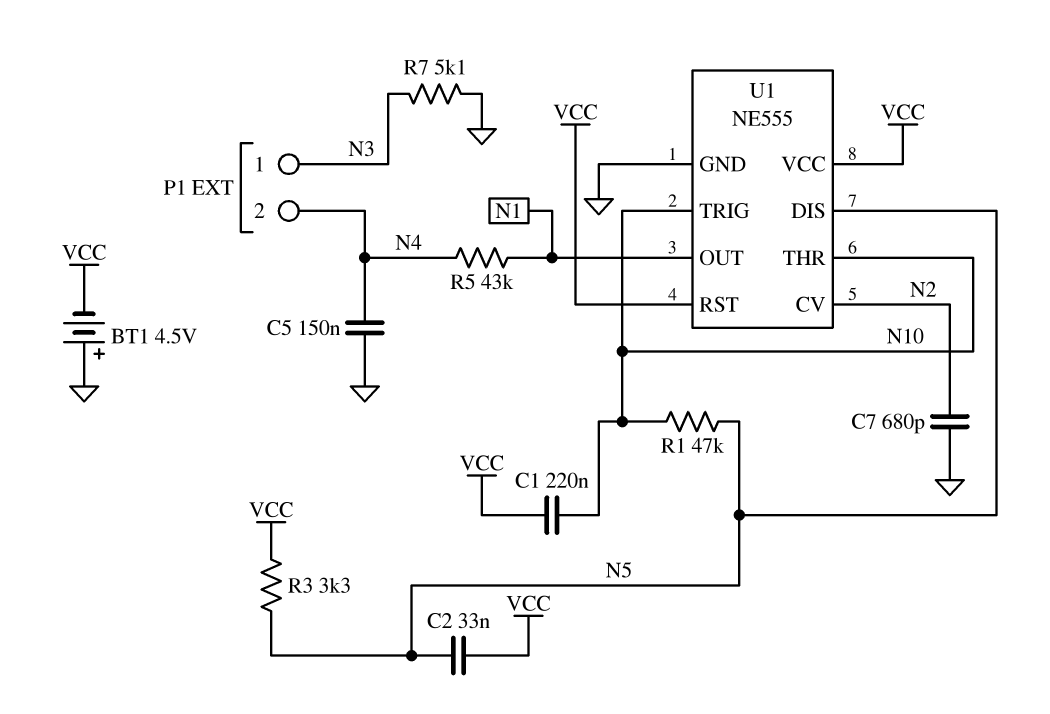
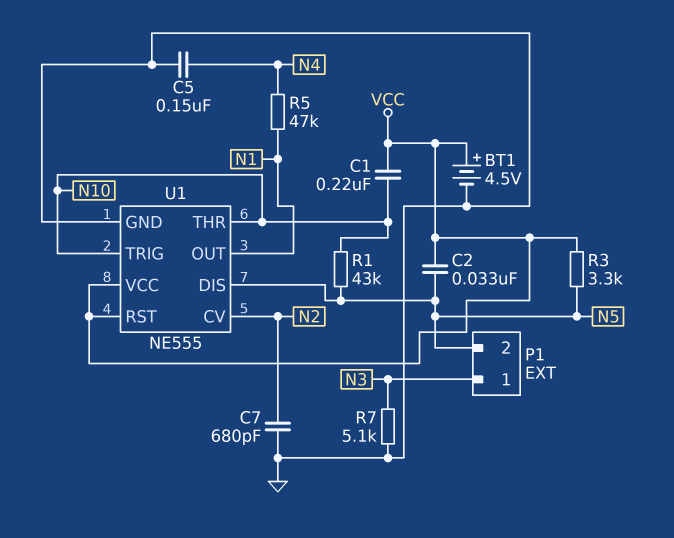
BT1: 4.5V (plus GND, minus VCC) -> 4.5V (plus VCC, minus GND)
P1 pin 2: N4 -> N5
R1: 47k (N5, N10) -> 43k (N5, N10)
R5: 43k (N1, N4) -> 47k (N1, N4)

